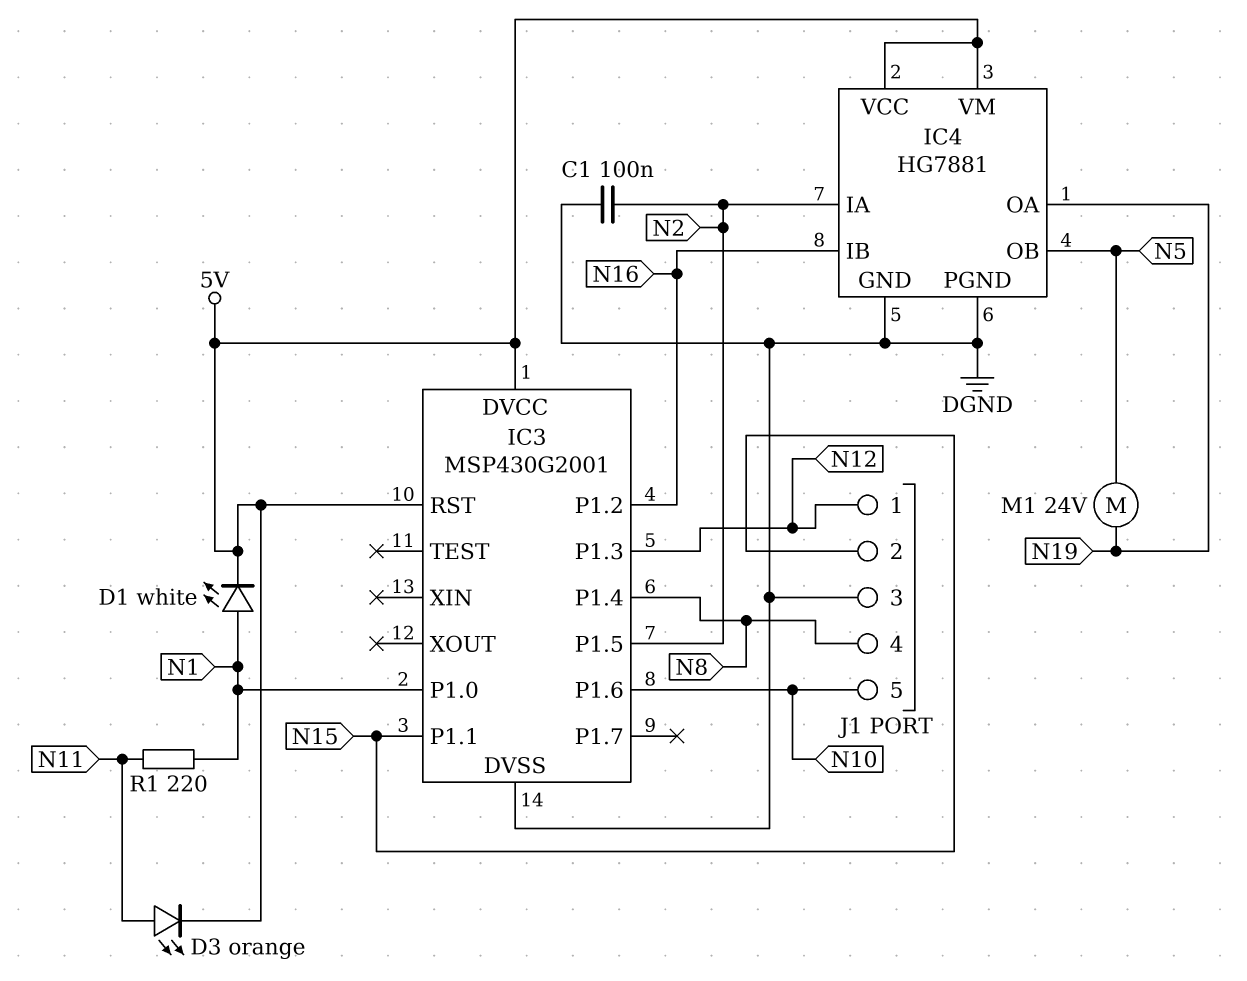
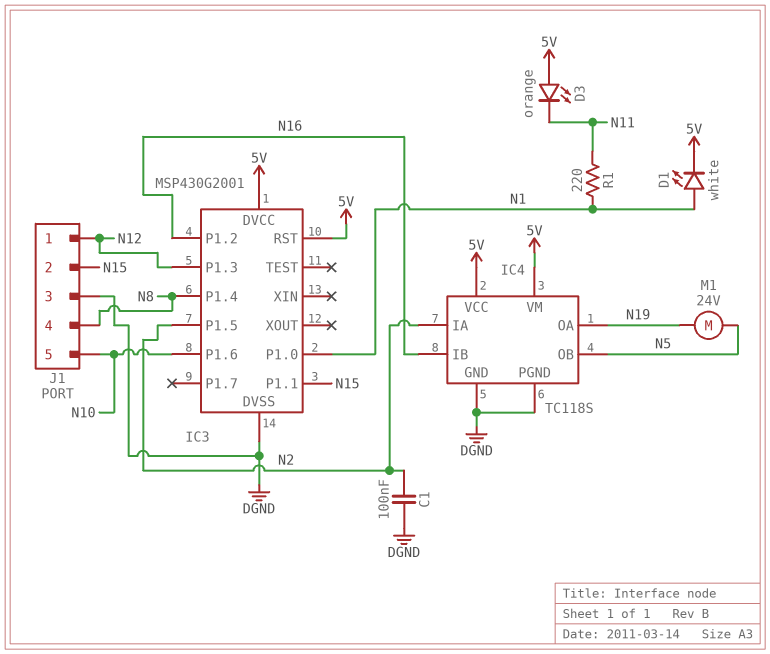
D3: LED orange (A N11, K 5V) -> LED orange (A 5V, K N11)
IC4: HG7881 -> TC118S

